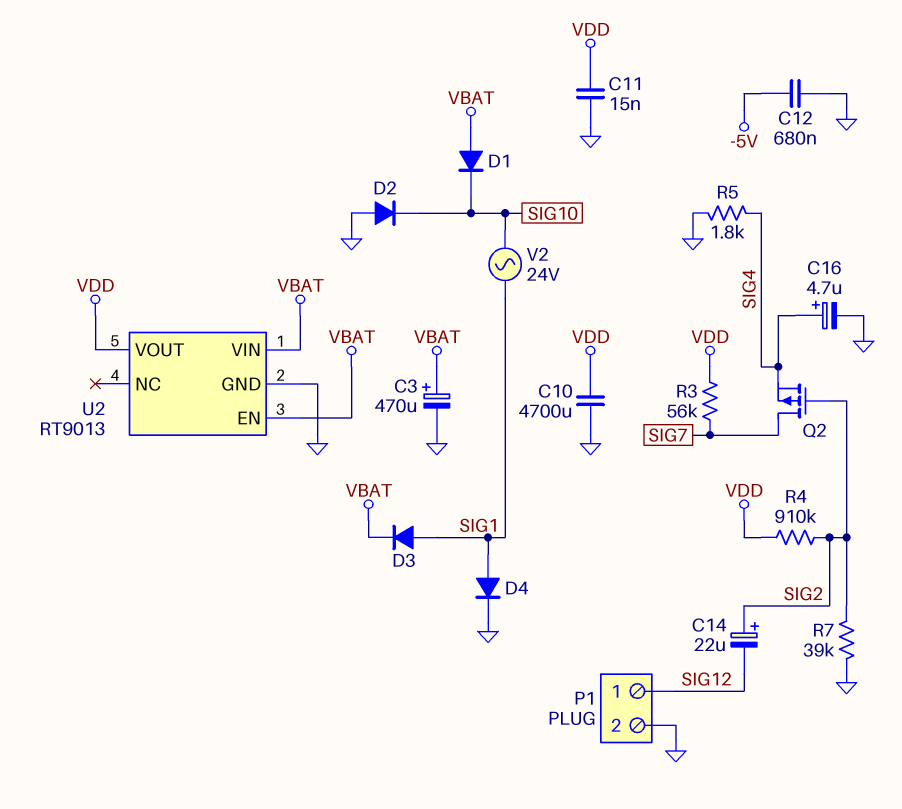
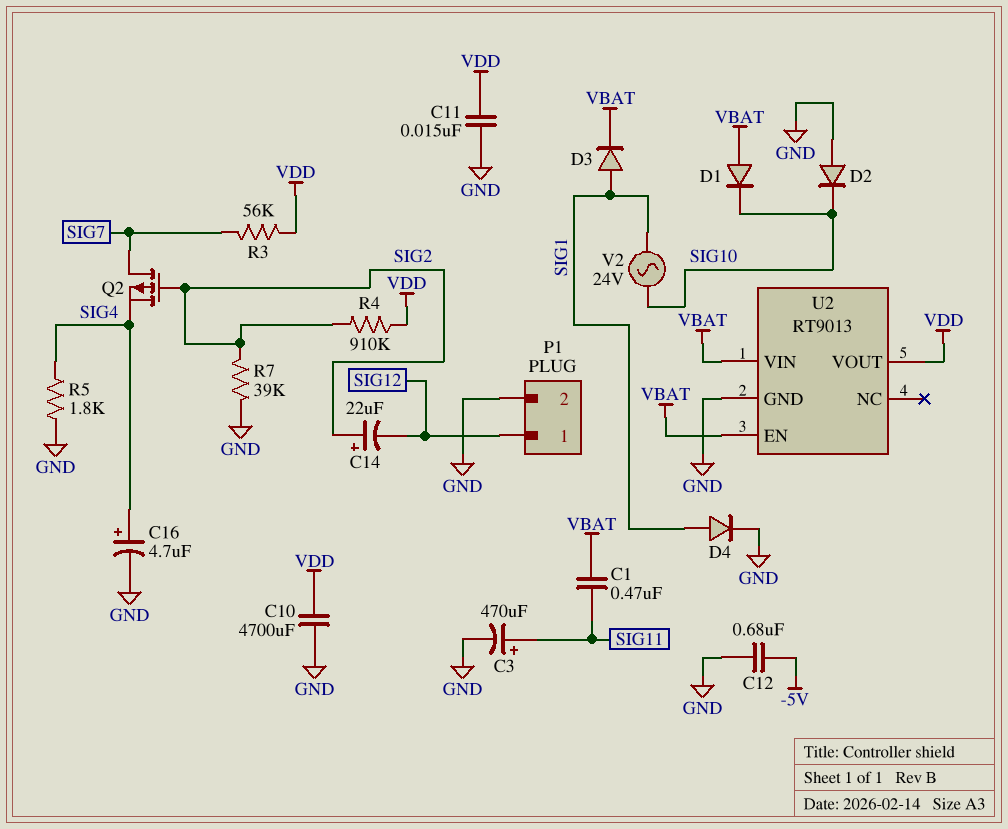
C1: none -> 470nF (SIG11, VBAT)
C3: 470uF (plus VBAT, minus GND) -> 470uF (plus SIG11, minus GND)

